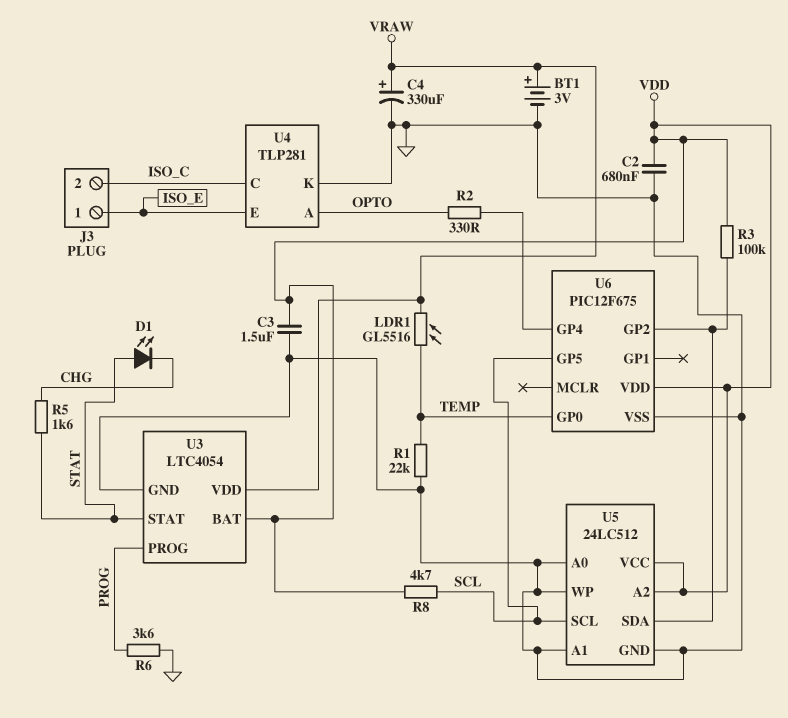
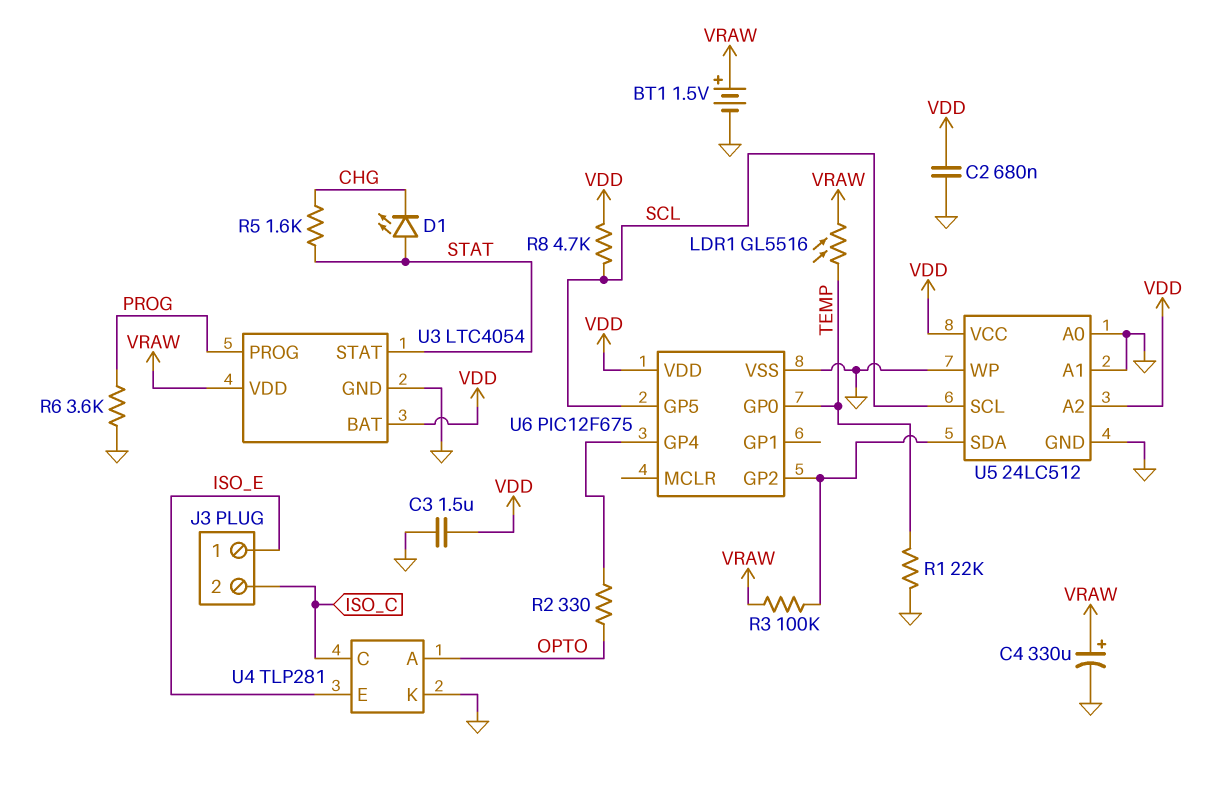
BT1: 3V (plus VRAW, minus GND) -> 1.5V (plus VRAW, minus GND)
R3: 100k (U5/SDA, VDD) -> 100k (U5/SDA, VRAW)

